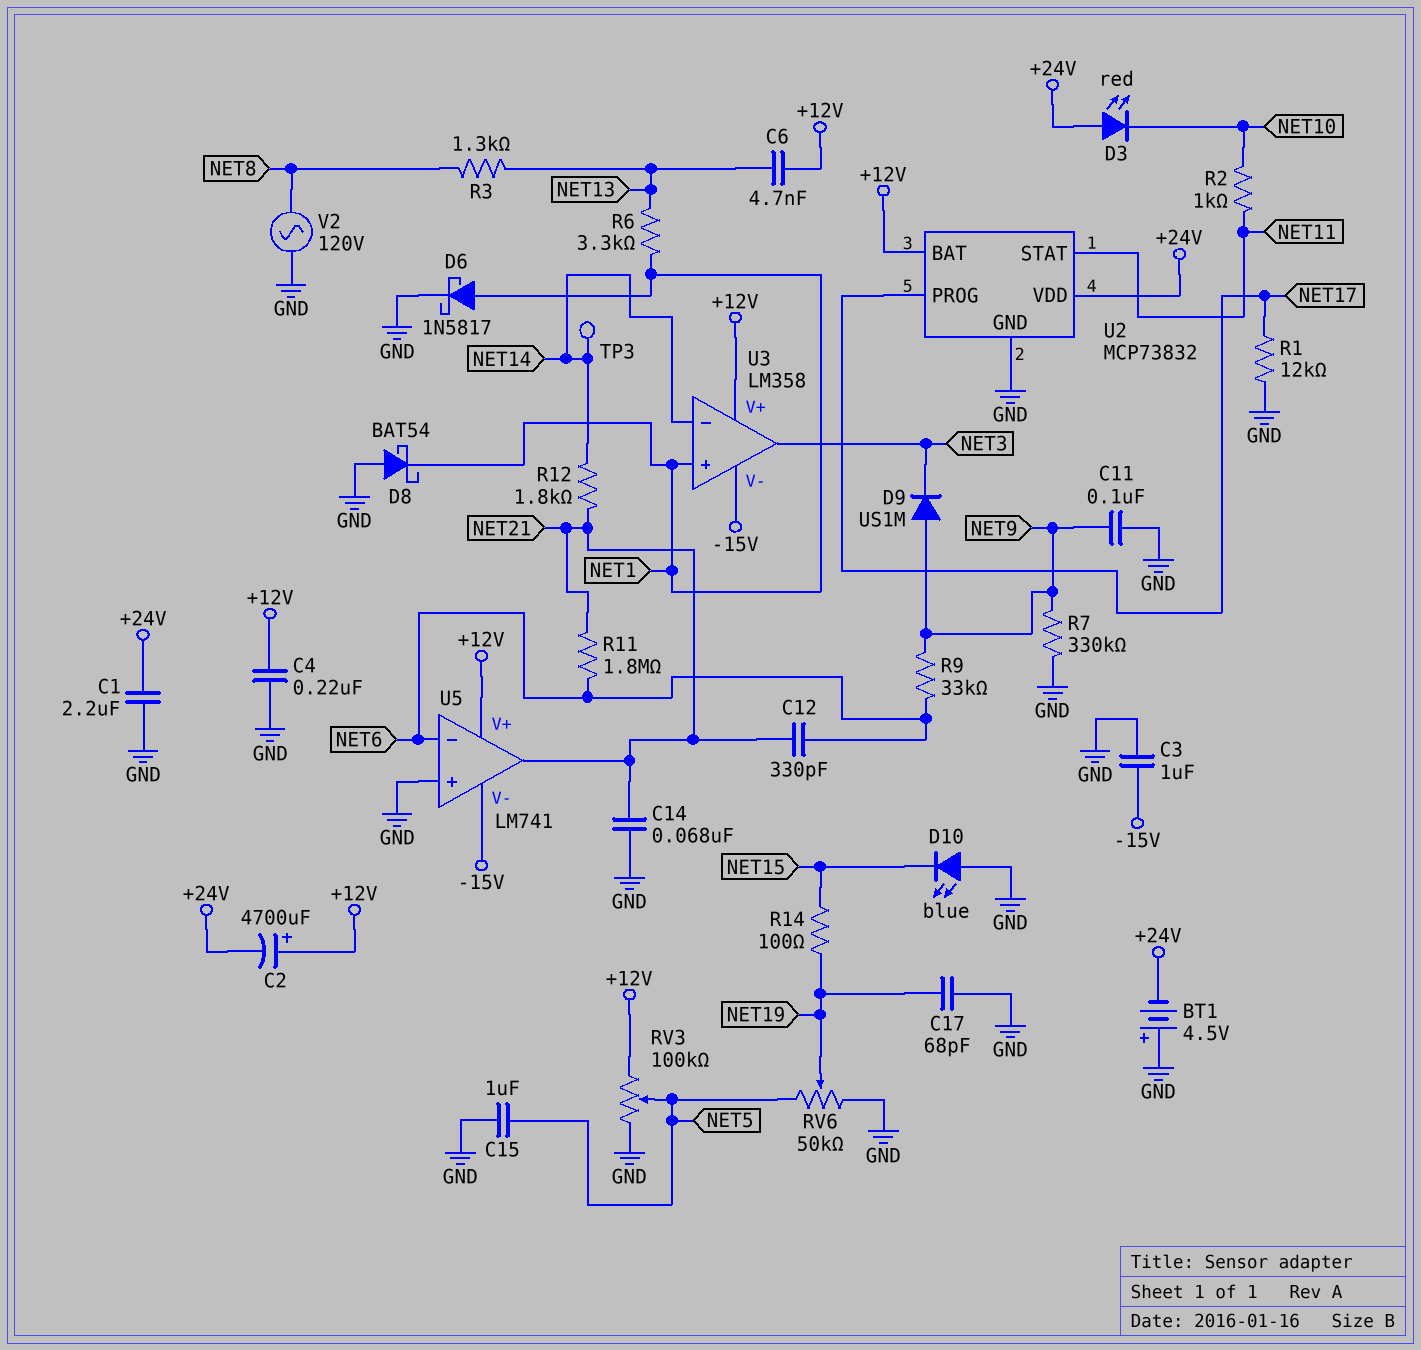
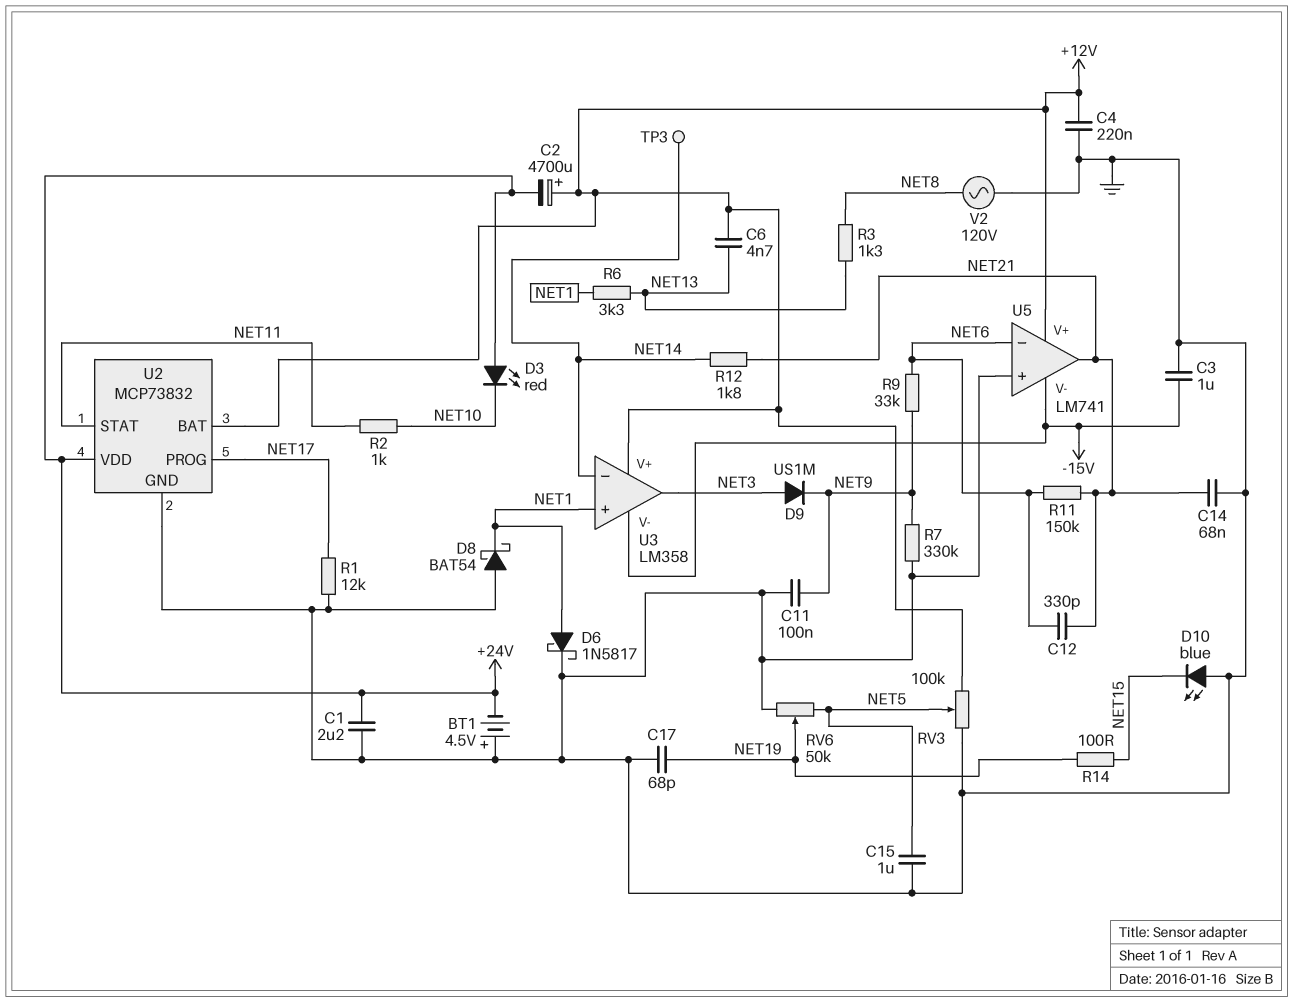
D9: diode US1M (A NET9, K NET3) -> diode US1M (A NET3, K NET9)
R11: 1.8M (NET6, NET21) -> 150k (NET6, NET21)

